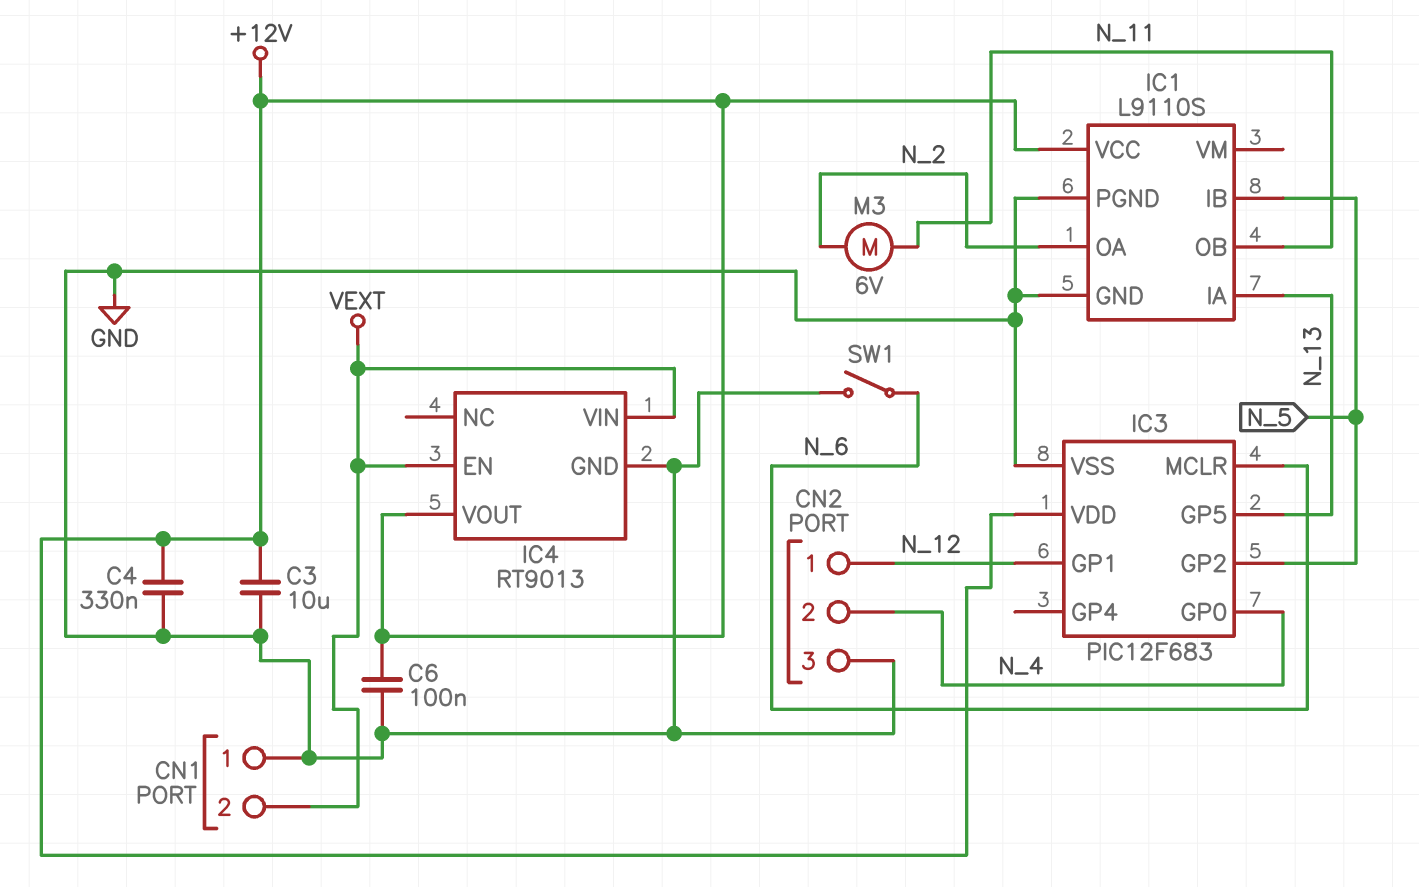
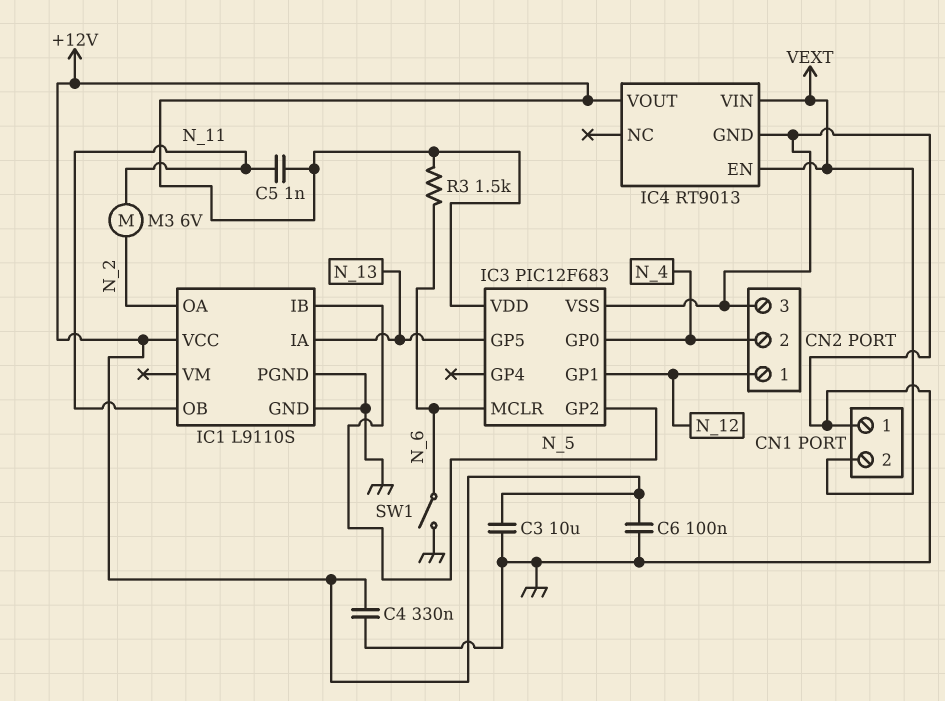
C5: none -> 1nF (+12V, N_11)
R3: none -> 1.5k (+12V, N_6)

